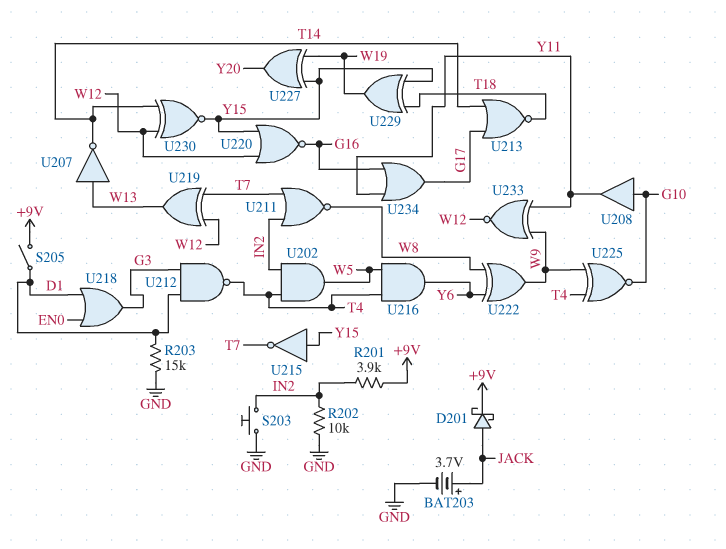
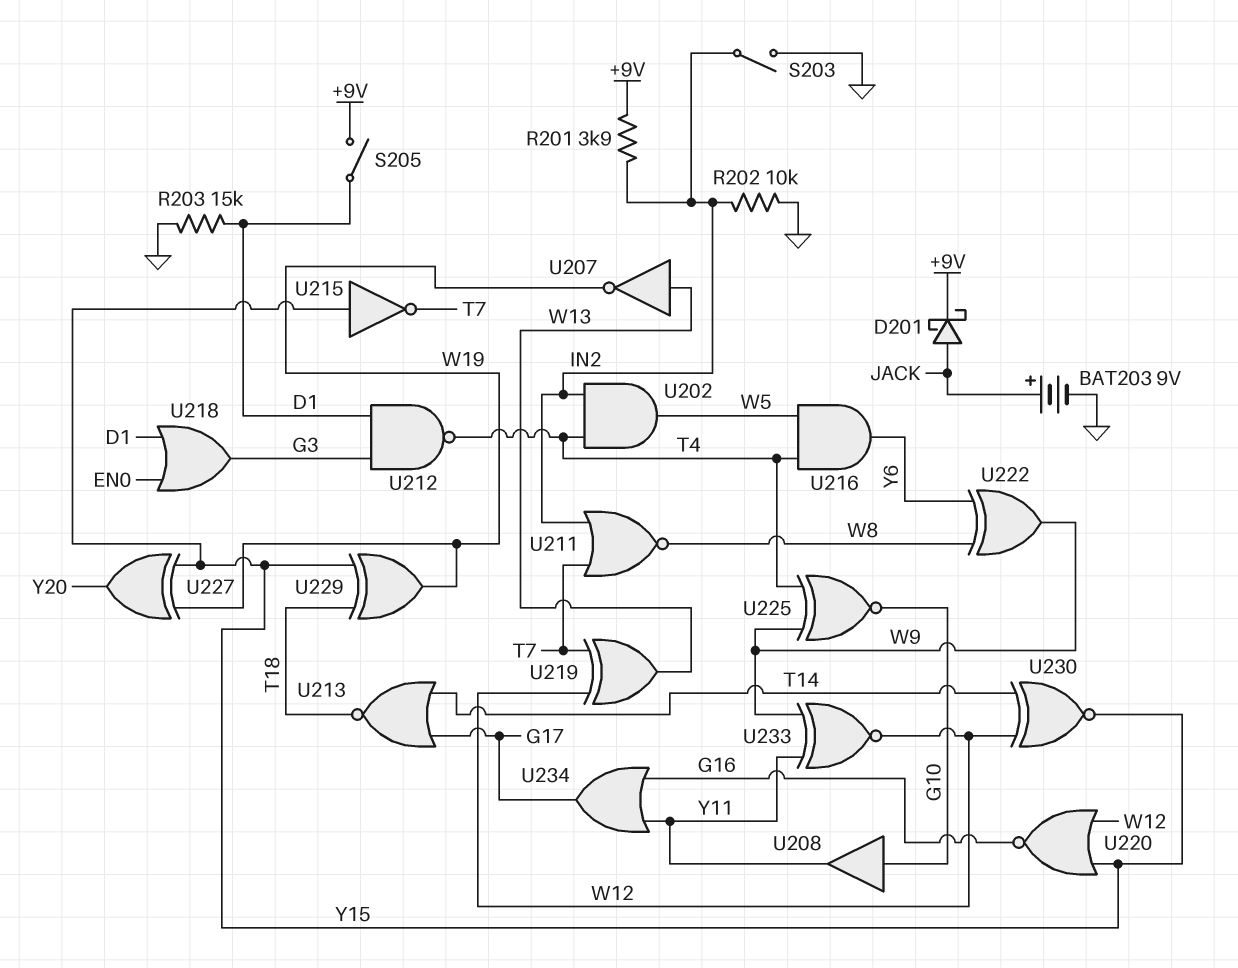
BAT203: 3.7V (plus JACK, minus GND) -> 9V (plus JACK, minus GND)
S203: button (GND, IN2) -> switch (GND, IN2)
U207: NOT (in W13, out T14) -> NOT (in W13, out W19)

